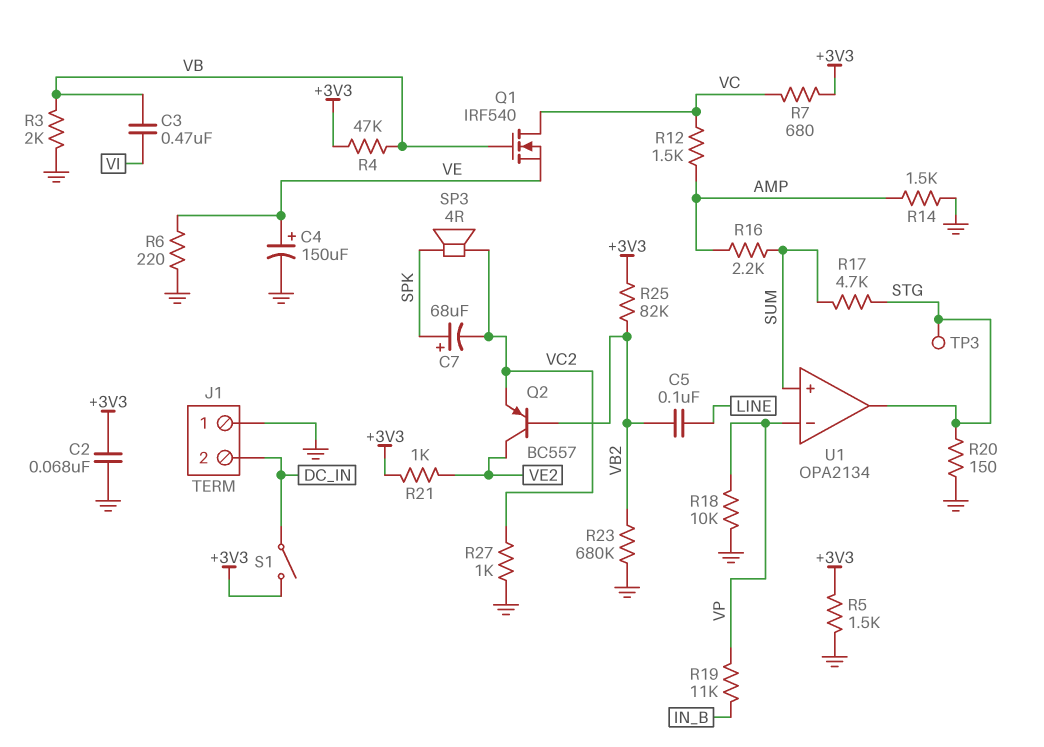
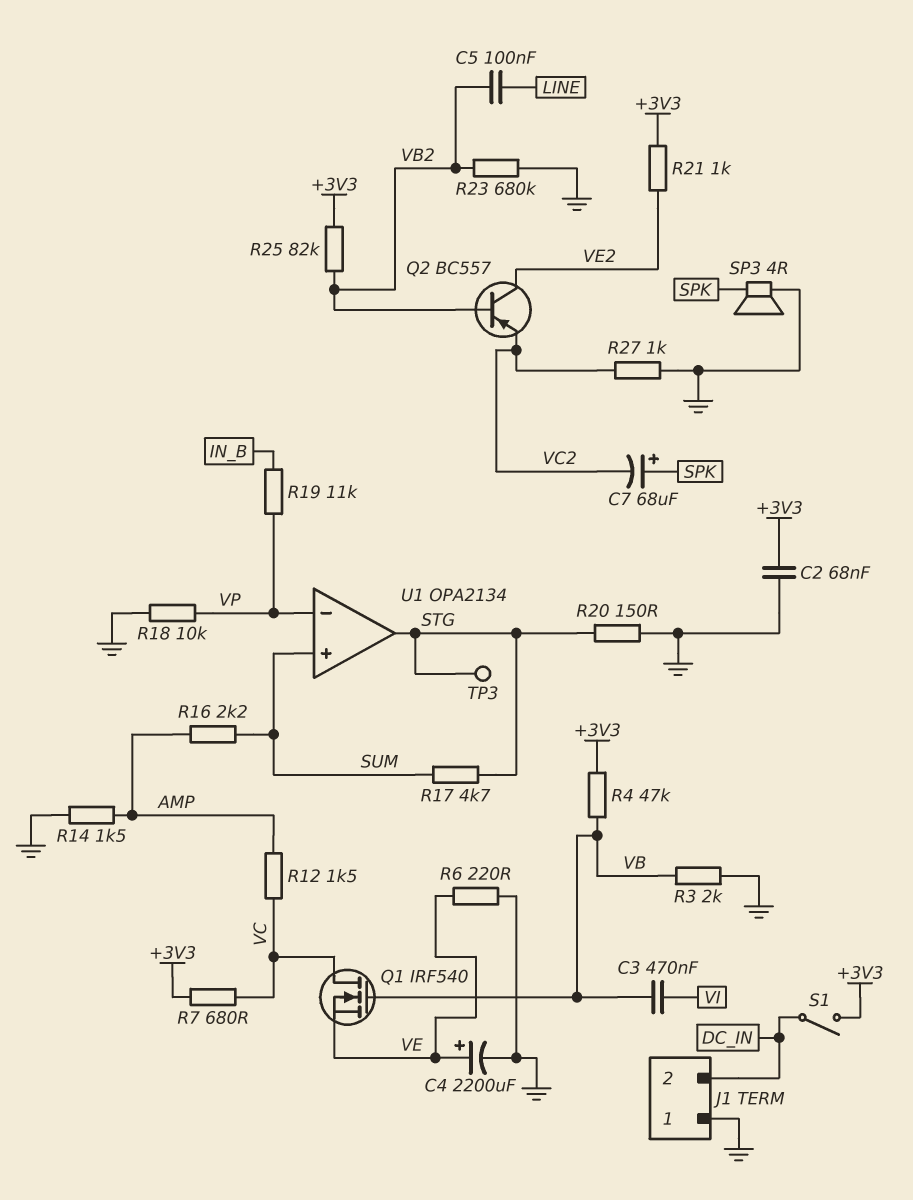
C4: 150uF (plus VE, minus GND) -> 2200uF (plus VE, minus GND)
R5: 1.5k (+3V3, GND) -> none
SP3: speaker 4R (SPK, VC2) -> speaker 4R (GND, SPK)

